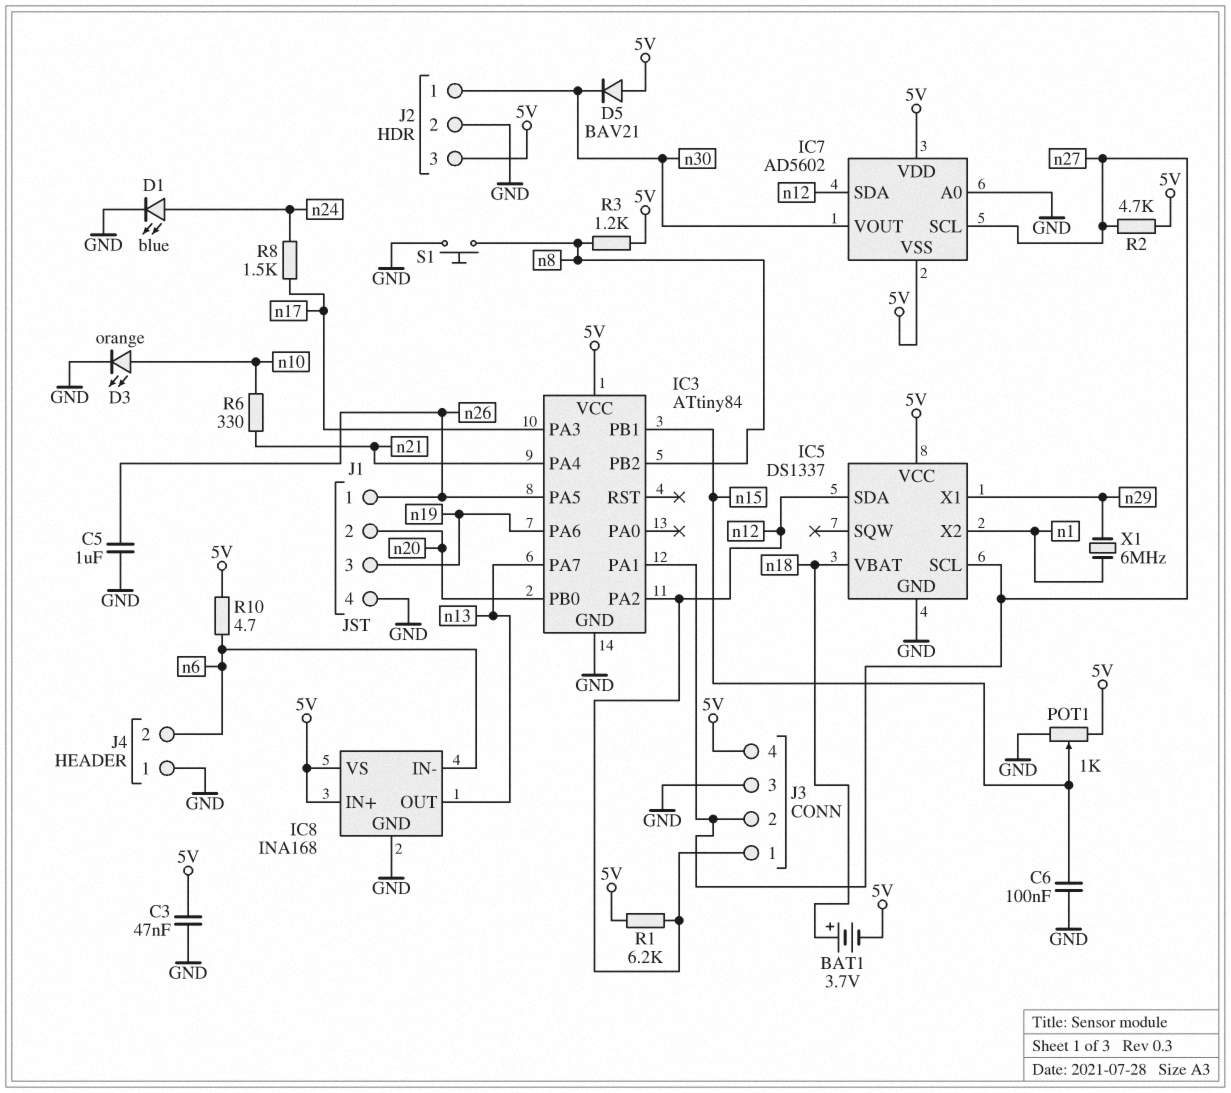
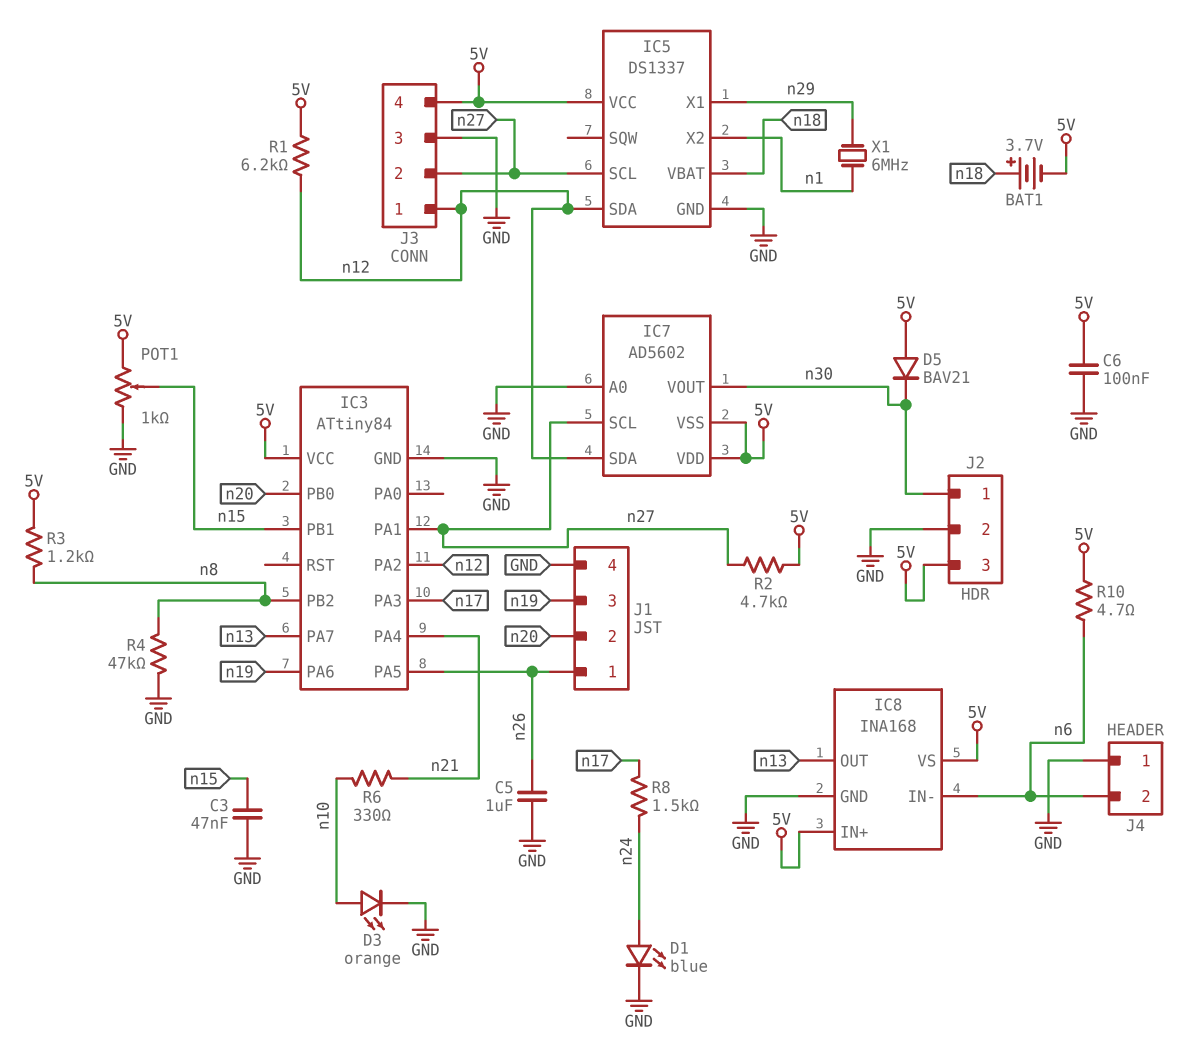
C3: 47nF (5V, GND) -> 47nF (GND, n15)
C6: 100nF (GND, n15) -> 100nF (5V, GND)
R4: none -> 47k (GND, n8)
S1: button (GND, n8) -> none

